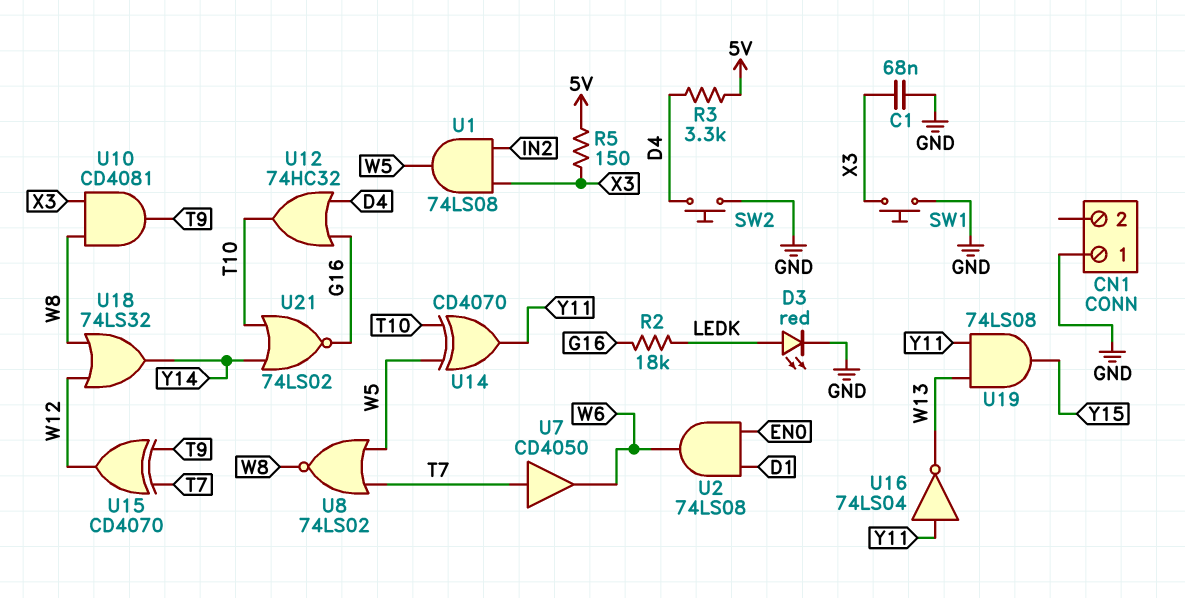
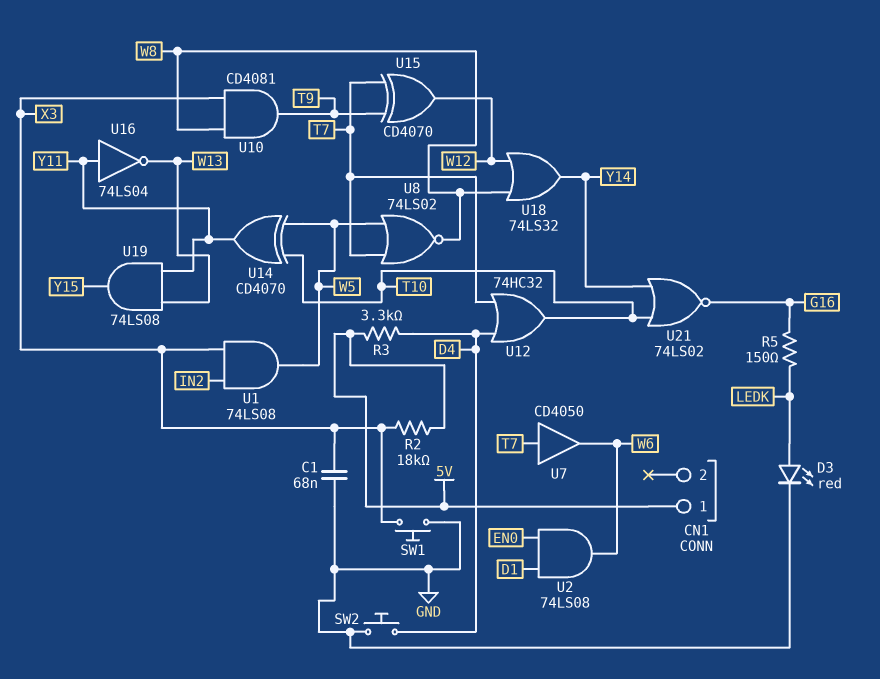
CN1 pin 1: GND -> 5V
R2: 18k (G16, LEDK) -> 18k (5V, X3)
R5: 150 (5V, X3) -> 150 (G16, LEDK)
U12: OR 74HC32 (in D4, in G16, out T10) -> OR 74HC32 (in D4, in T7, out T10)

